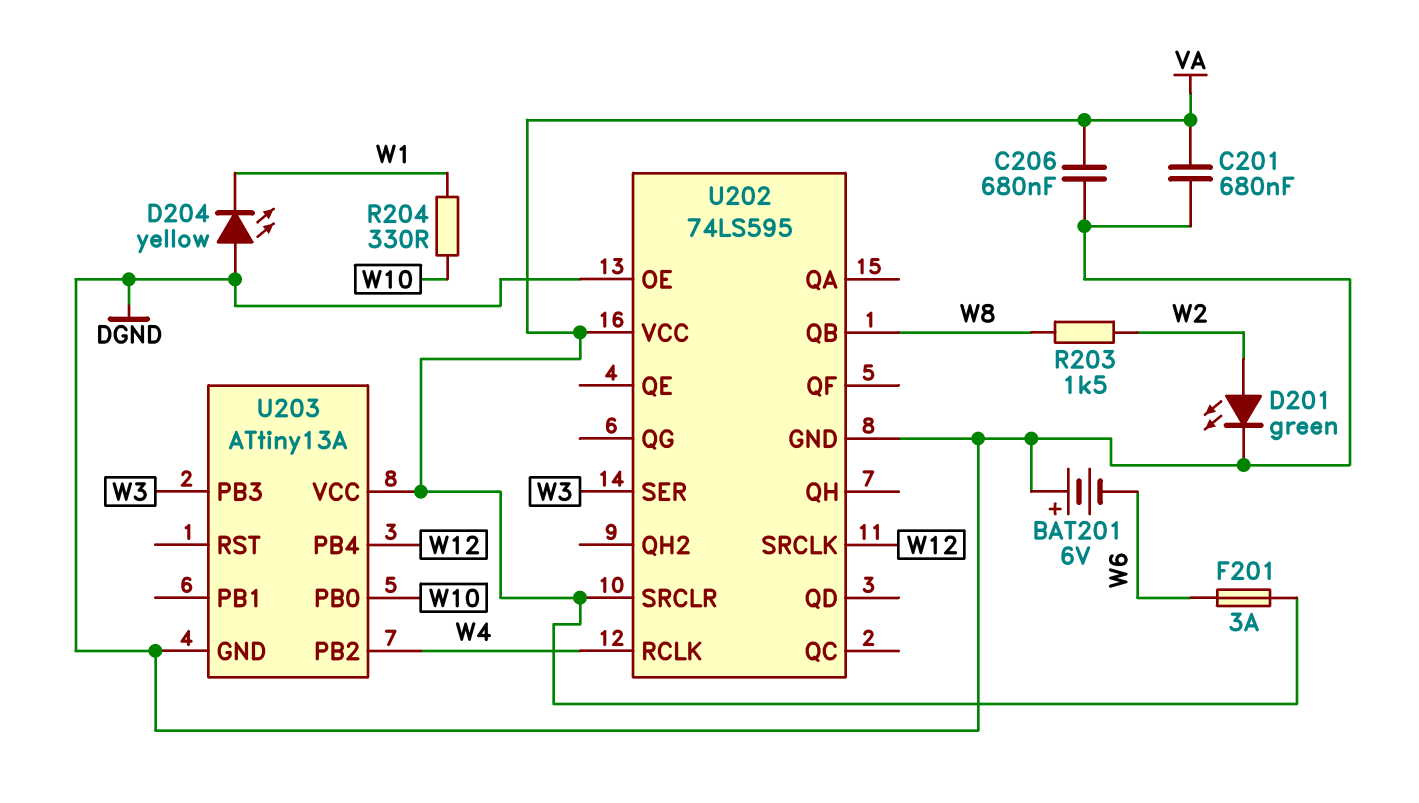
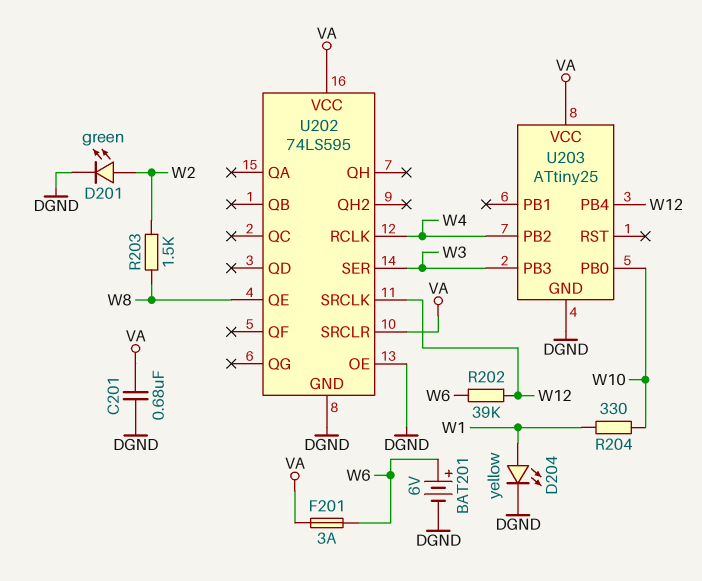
BAT201: 6V (plus DGND, minus W6) -> 6V (plus W6, minus DGND)
C206: 680nF (DGND, VA) -> none
D204: LED yellow (A DGND, K W1) -> LED yellow (A W1, K DGND)
R202: none -> 39k (W6, W12)
U202 pin QB: W8 -> none
U202 pin QE: none -> W8
U203: ATtiny13A -> ATtiny25

